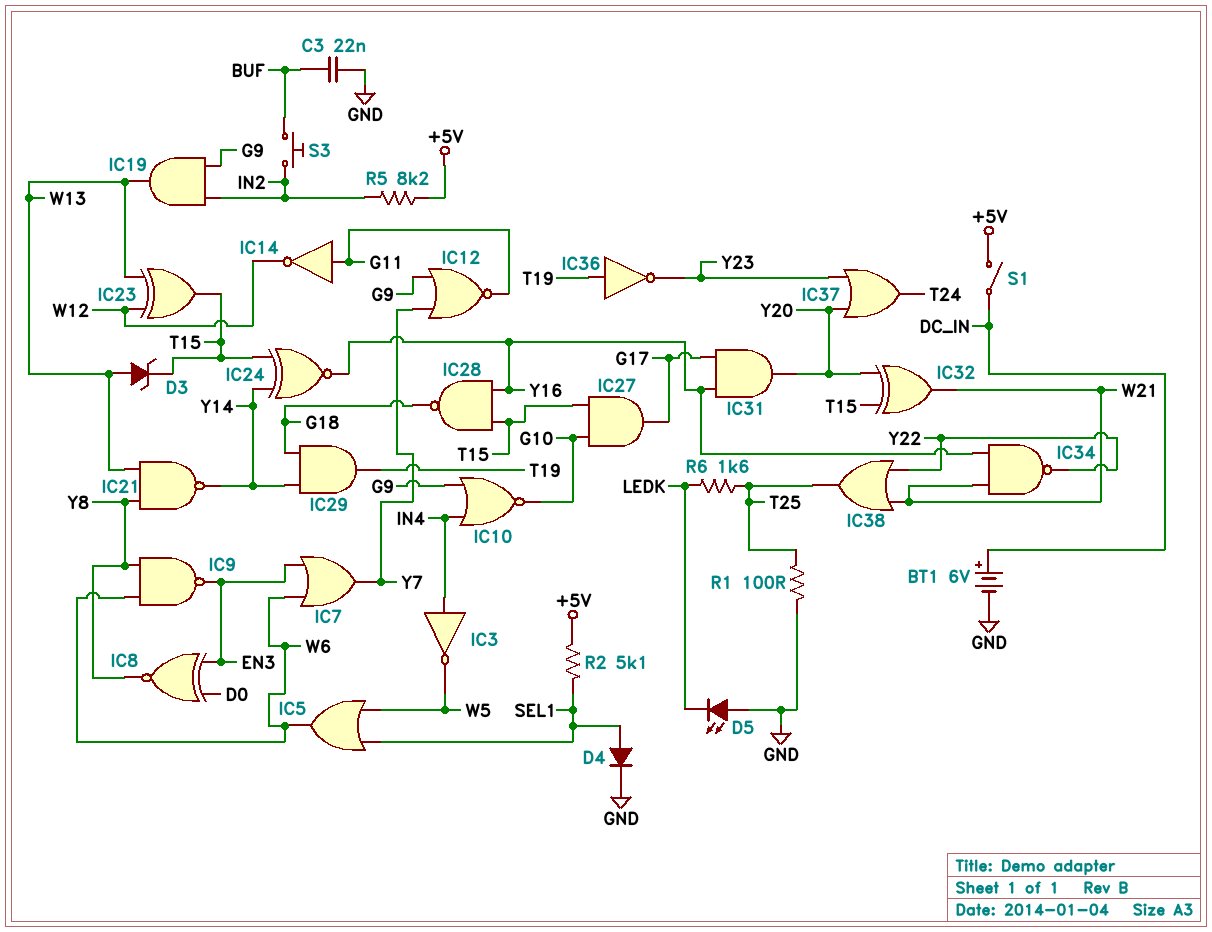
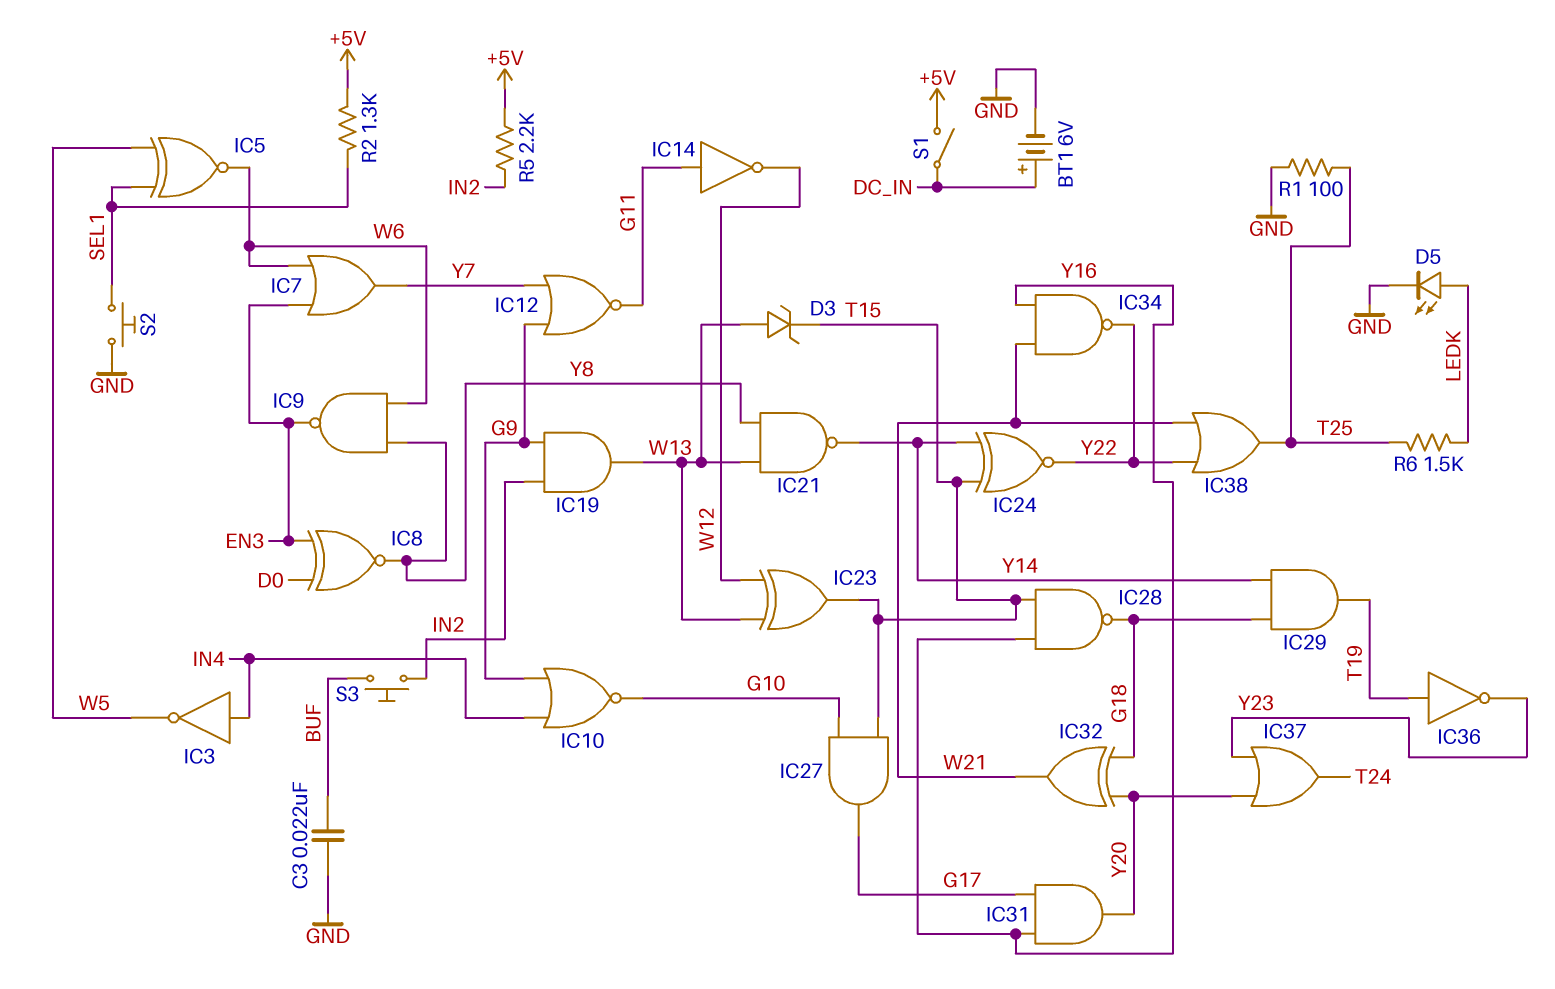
D4: diode (A SEL1, K GND) -> none
D5: LED (A GND, K LEDK) -> LED (A LEDK, K GND)
IC5: OR (in SEL1, in W5, out W6) -> XNOR (in SEL1, in W5, out W6)
IC24: XNOR (in T15, in Y14, out Y16) -> XNOR (in T15, in Y14, out Y22)
IC32: XOR (in T15, in Y20, out W21) -> XOR (in G18, in Y20, out W21)
R2: 5.1k (+5V, SEL1) -> 1.3k (+5V, SEL1)
R5: 8.2k (+5V, IN2) -> 2.2k (+5V, IN2)
R6: 1.6k (LEDK, T25) -> 1.5k (LEDK, T25)
S2: none -> button (GND, SEL1)

